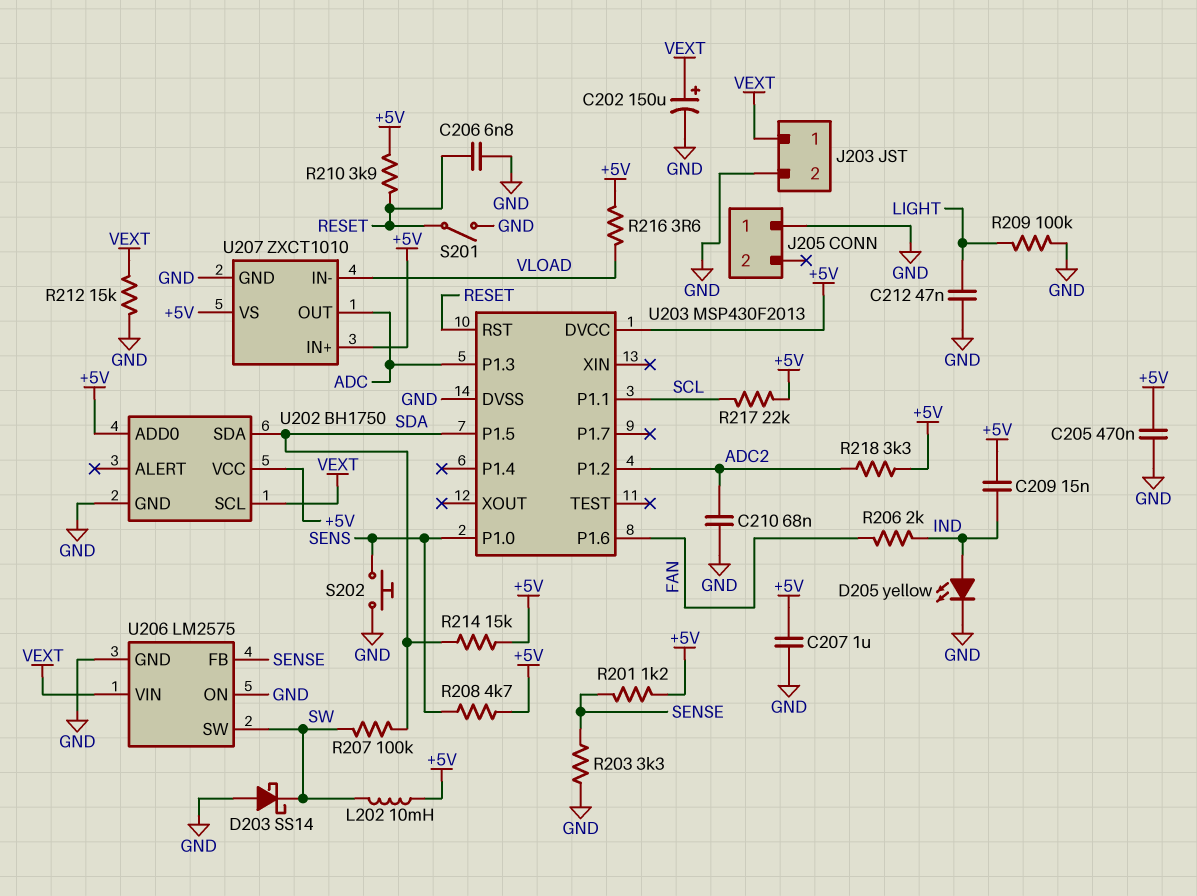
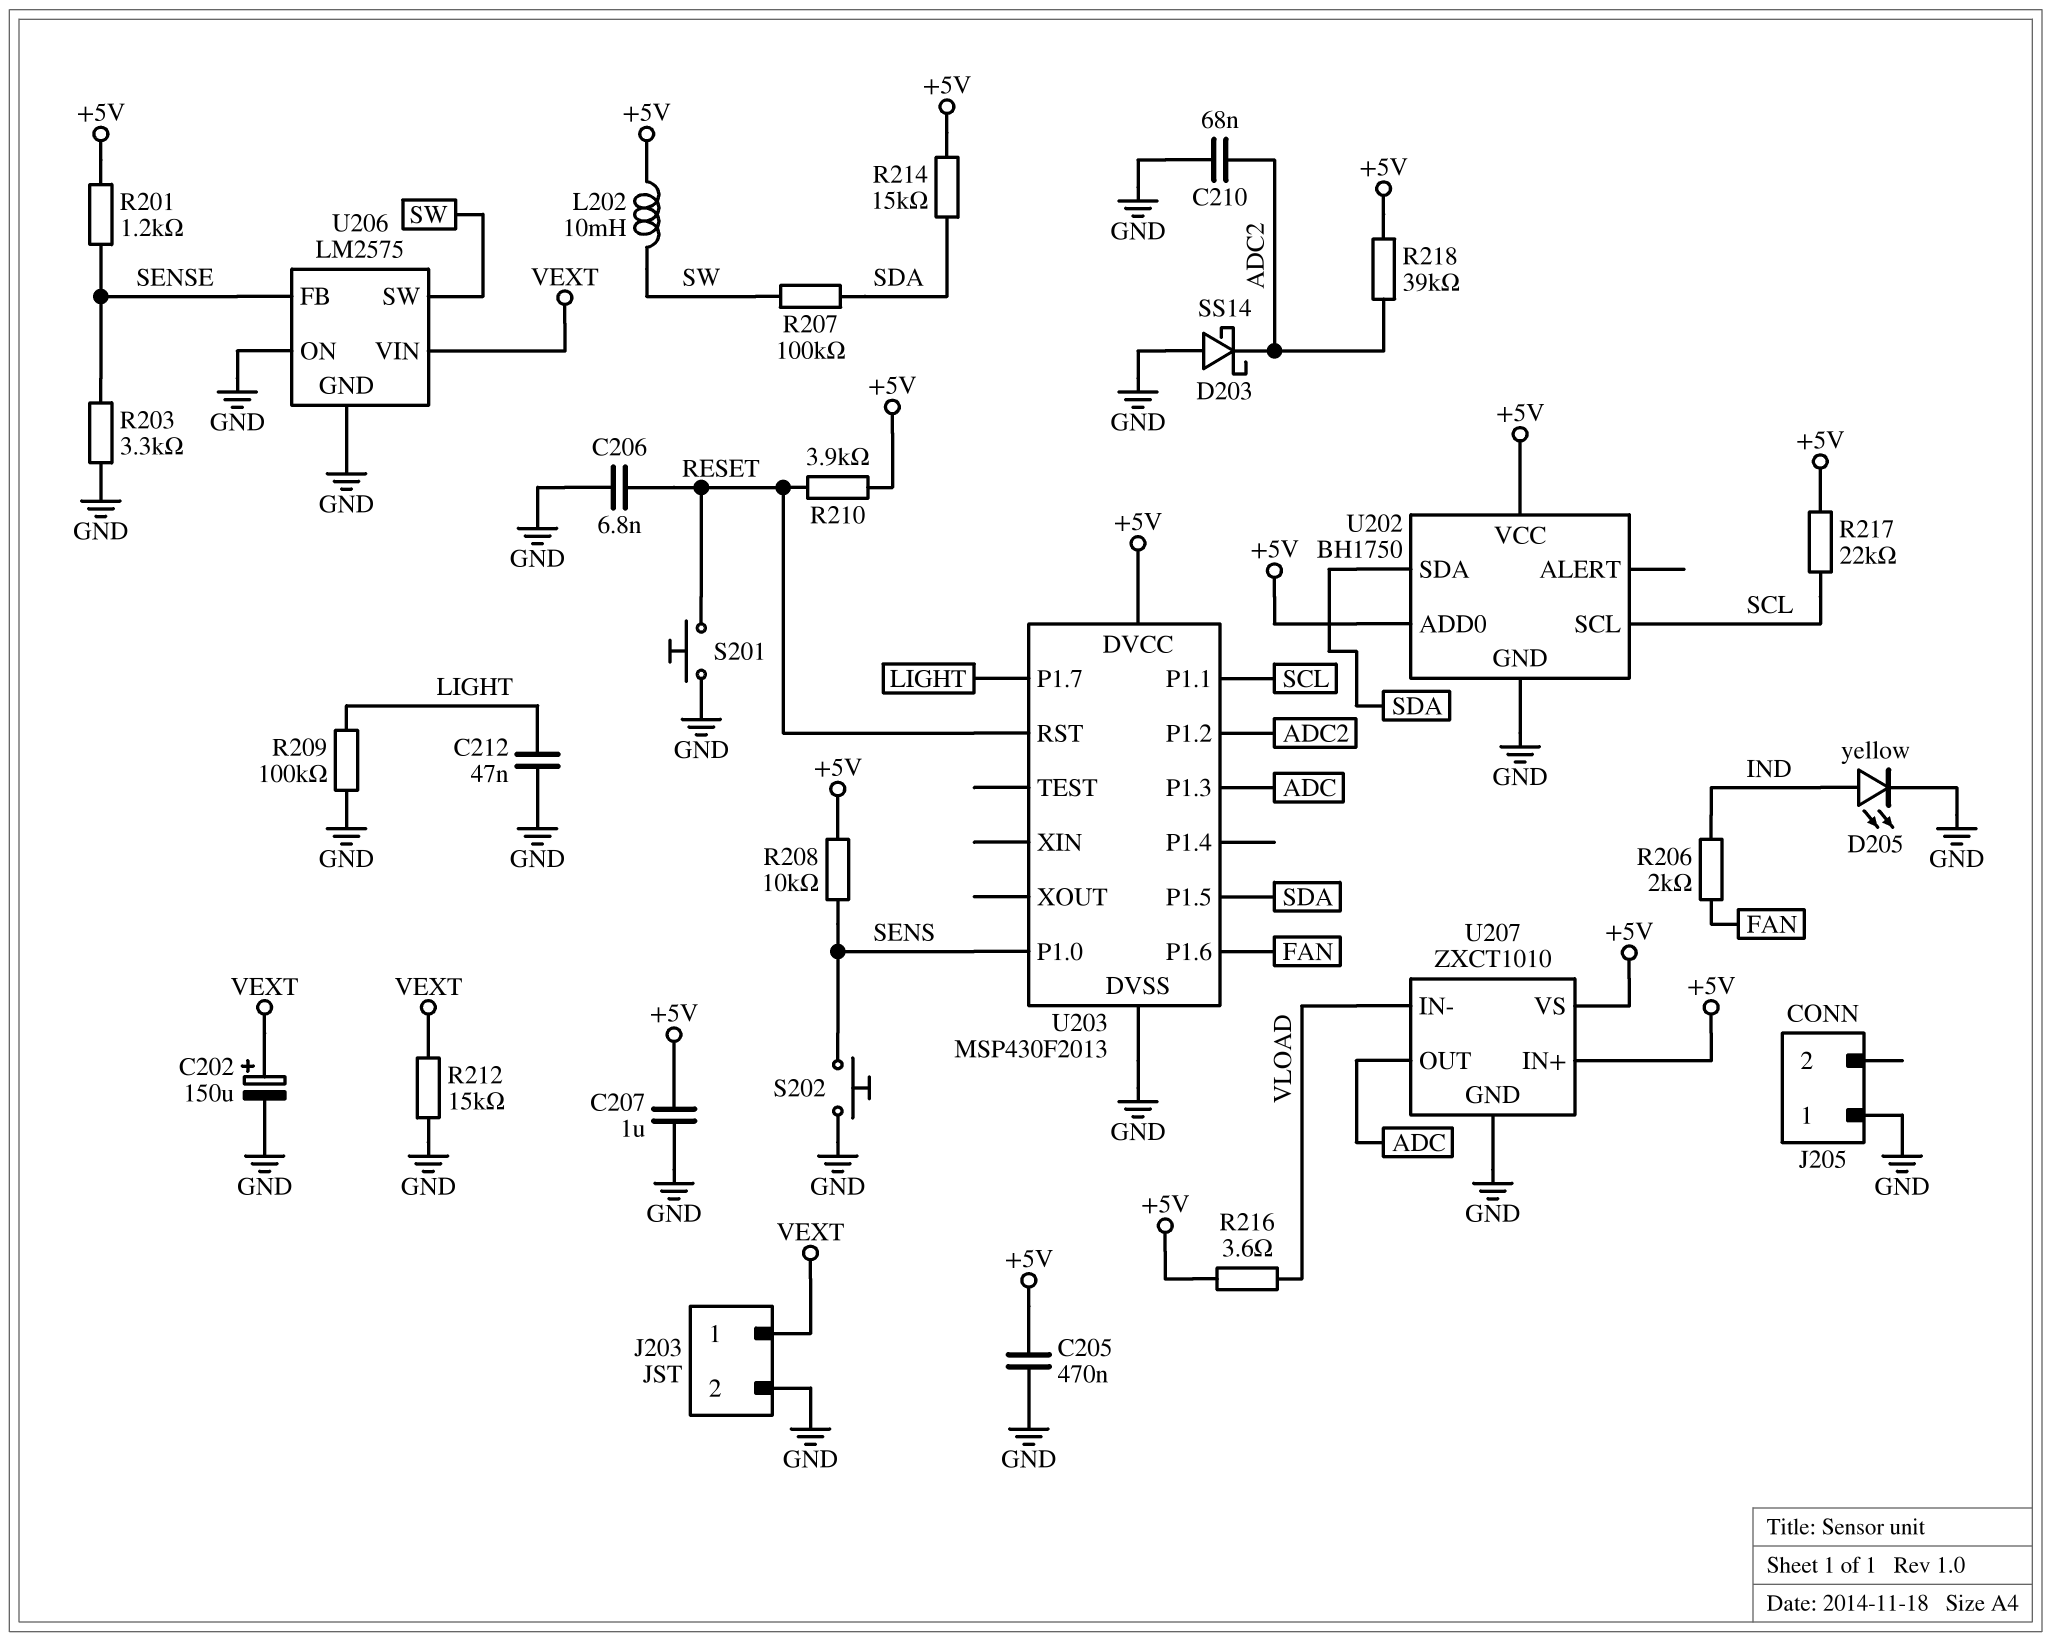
C209: 15nF (+5V, IND) -> none
D203: schottky SS14 (A GND, K SW) -> schottky SS14 (A GND, K ADC2)
R208: 4.7k (+5V, SENS) -> 10k (+5V, SENS)
R218: 3.3k (+5V, ADC2) -> 39k (+5V, ADC2)
S201: switch (GND, RESET) -> button (GND, RESET)
U202 pin SCL: VEXT -> SCL
U203 pin P1.7: none -> LIGHT

